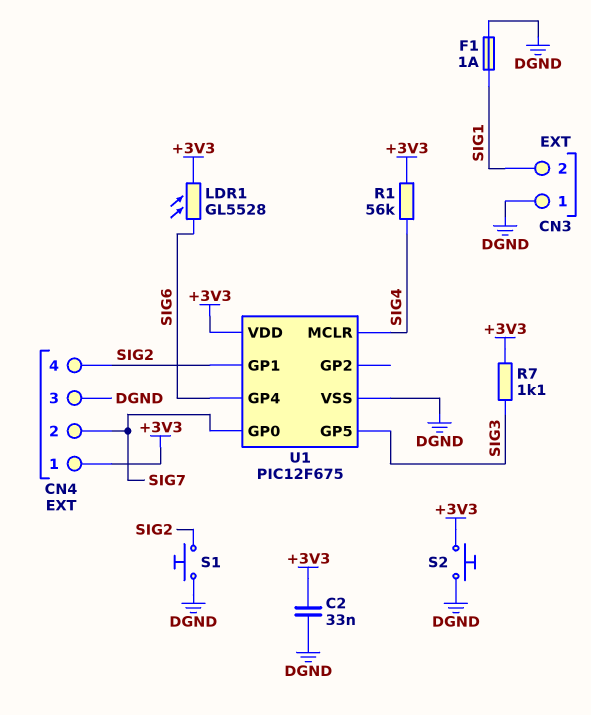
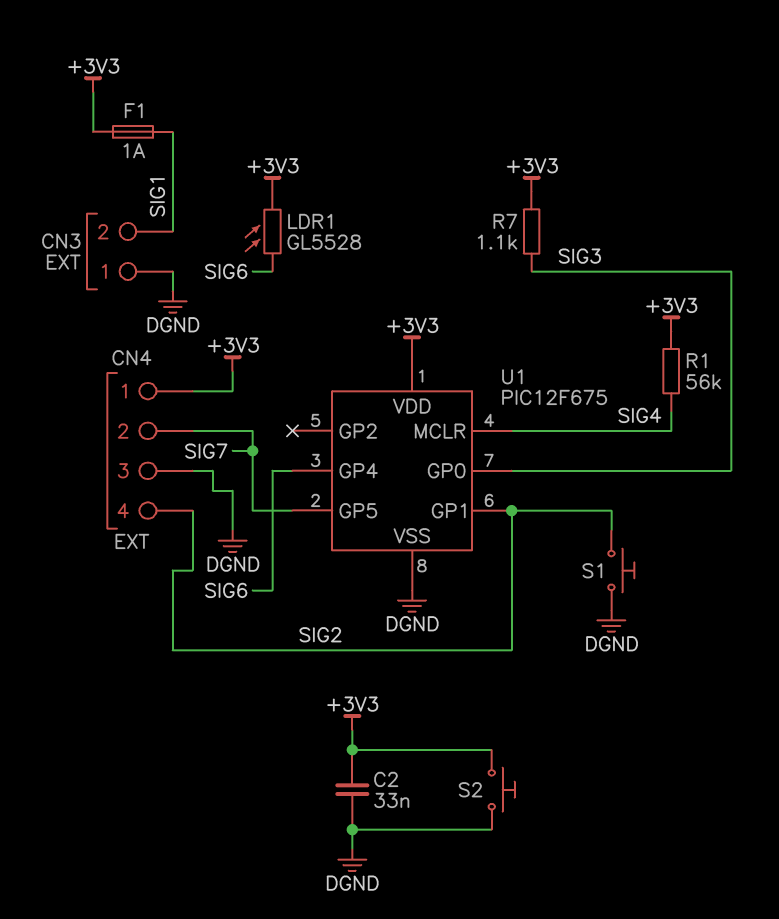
F1: 1A (DGND, SIG1) -> 1A (+3V3, SIG1)
U1 pin GP0: SIG7 -> SIG3
U1 pin GP5: SIG3 -> SIG7

